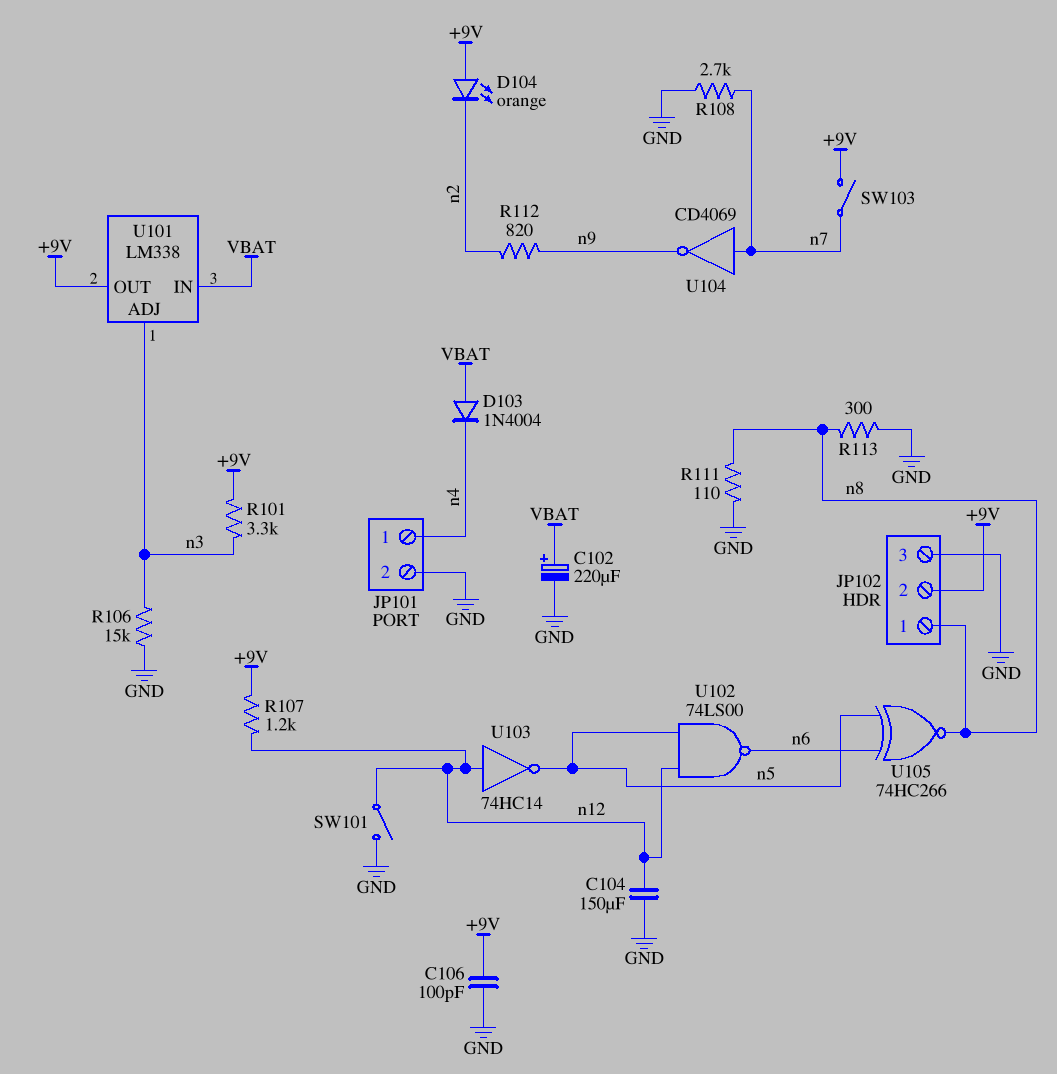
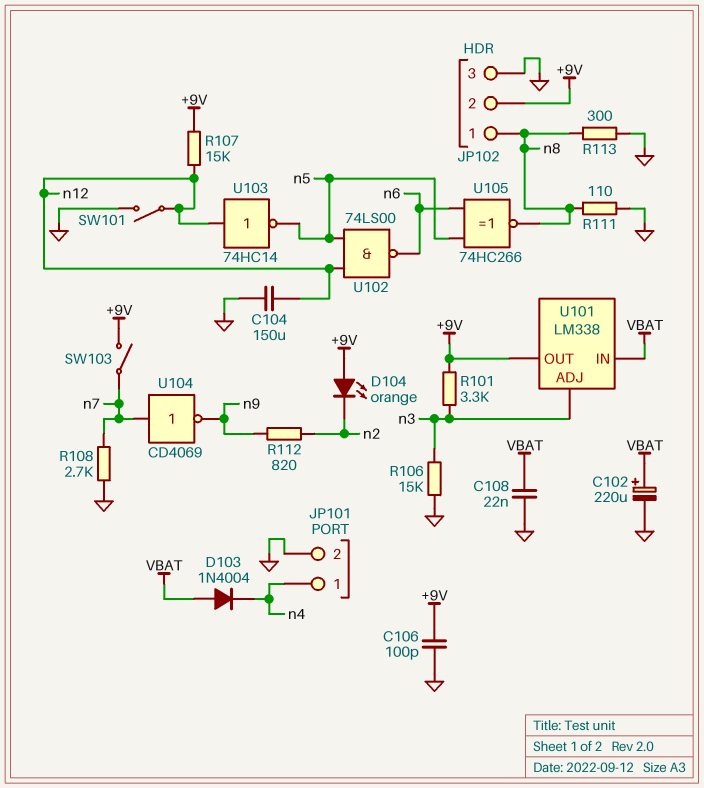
C108: none -> 22nF (GND, VBAT)
R107: 1.2k (+9V, n12) -> 15k (+9V, n12)

